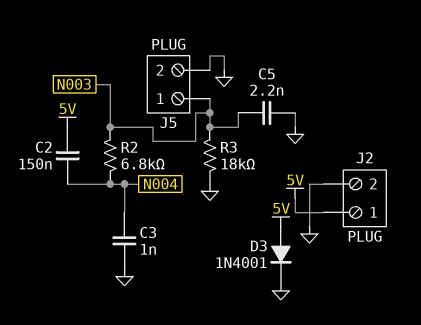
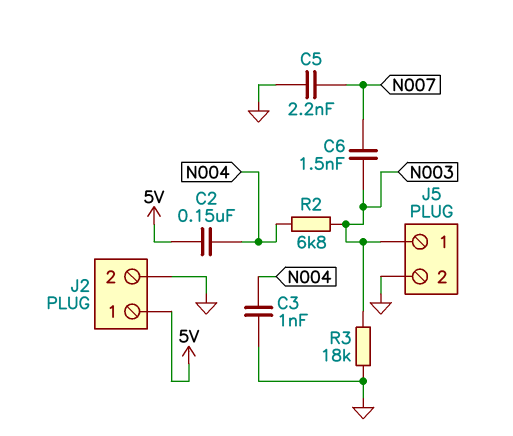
C5: 2.2nF (GND, N003) -> 2.2nF (GND, N007)
C6: none -> 1.5nF (N003, N007)
D3: diode 1N4001 (A 5V, K GND) -> none

